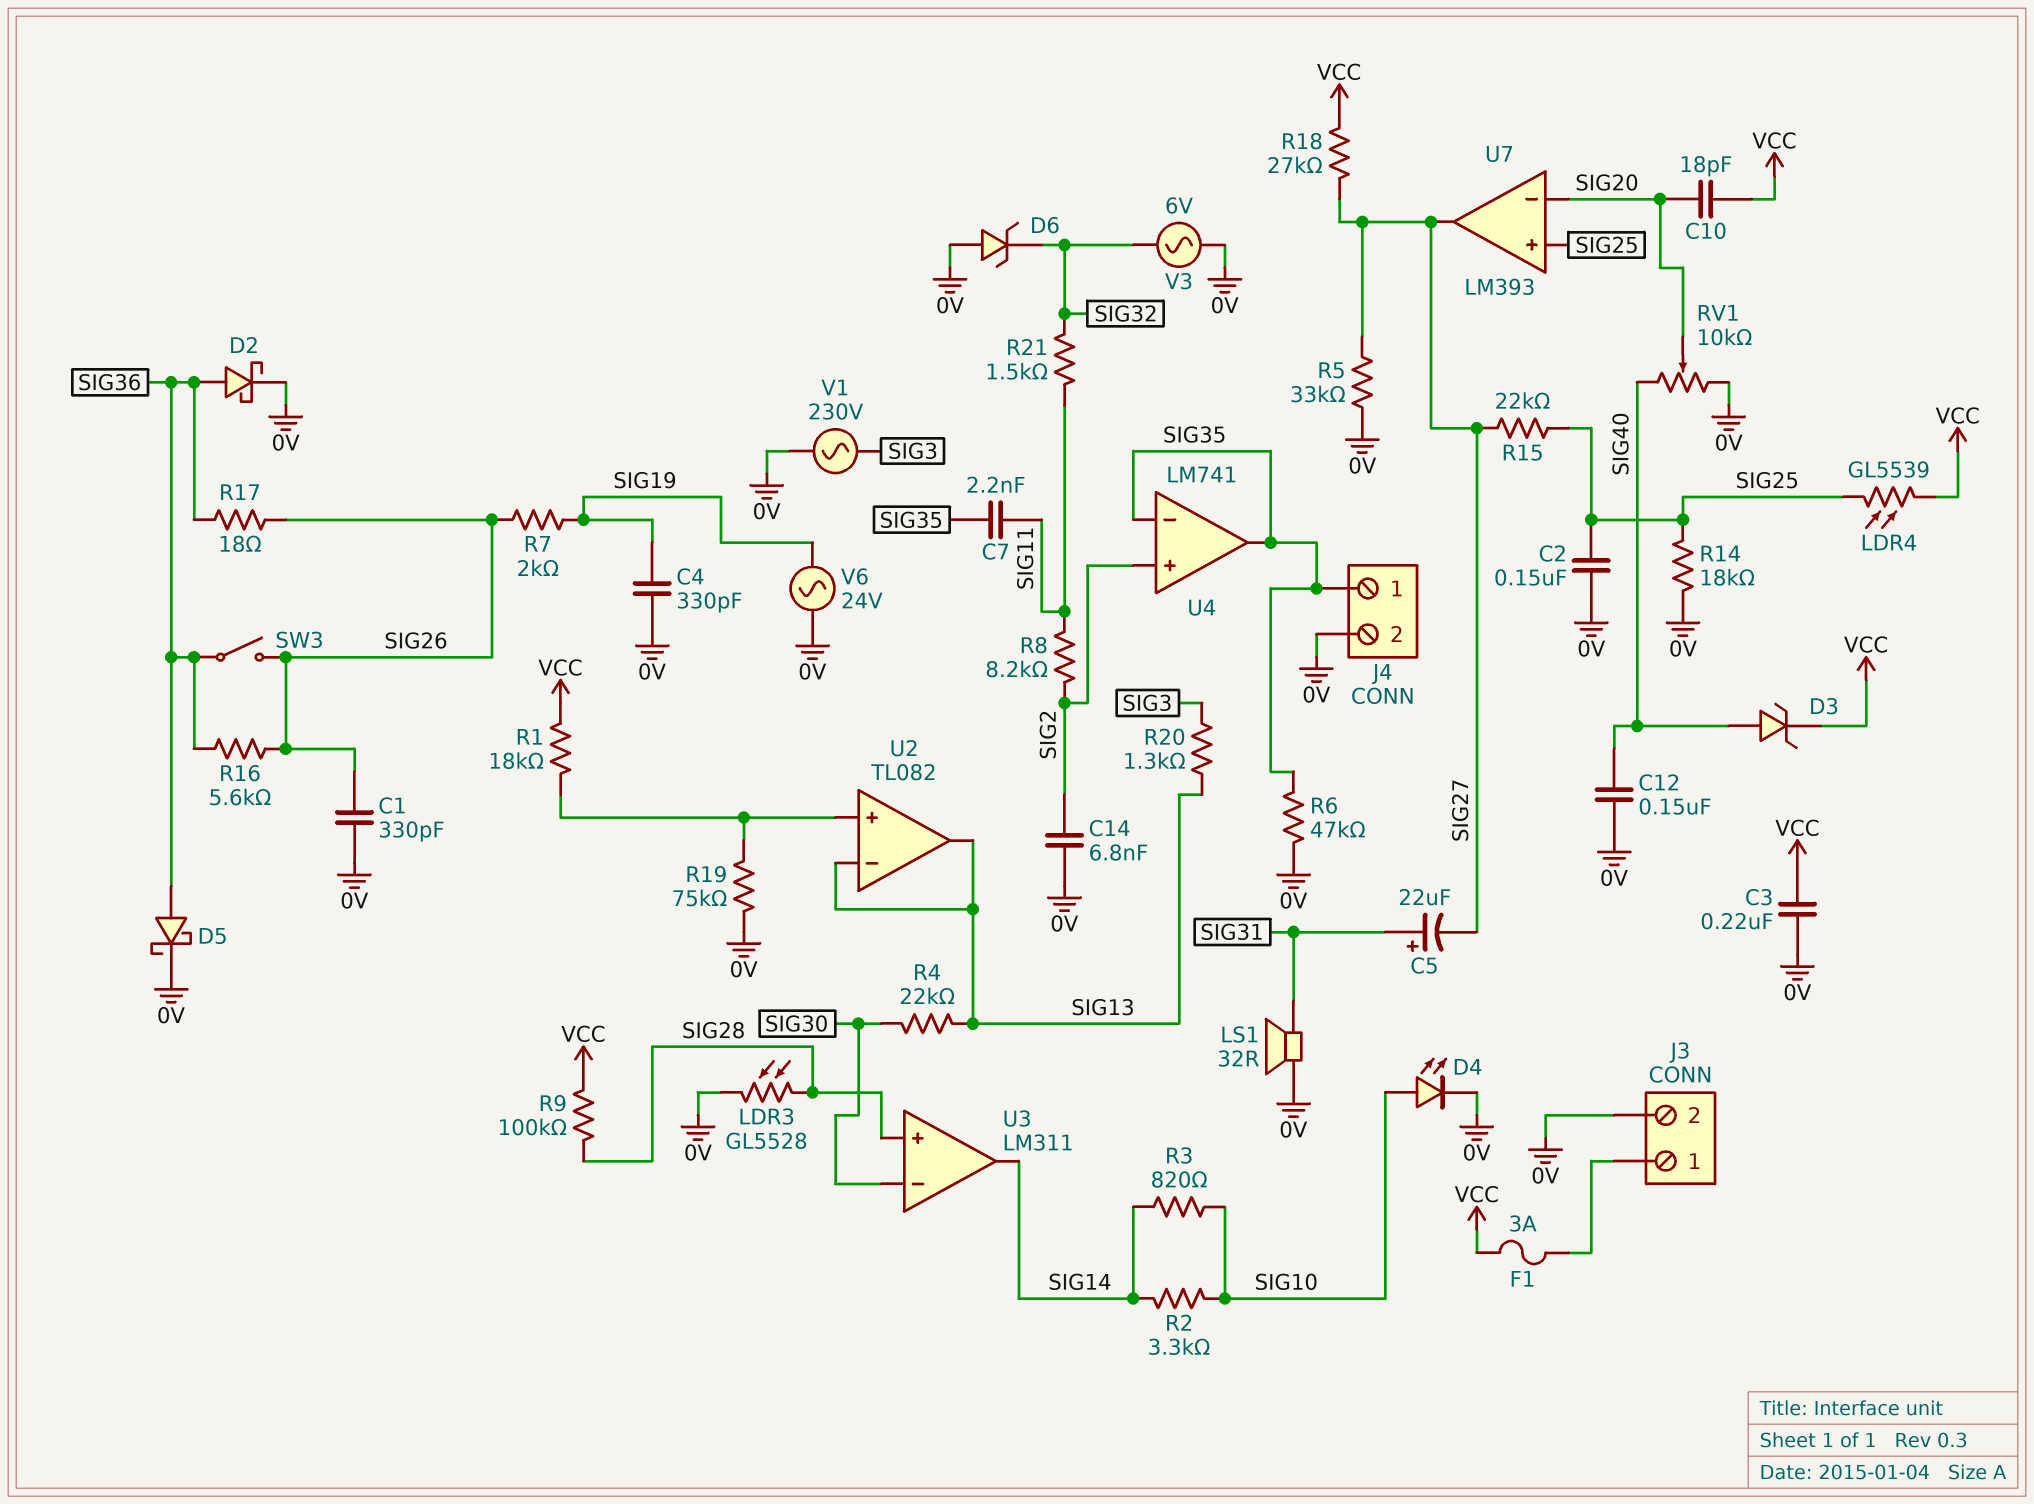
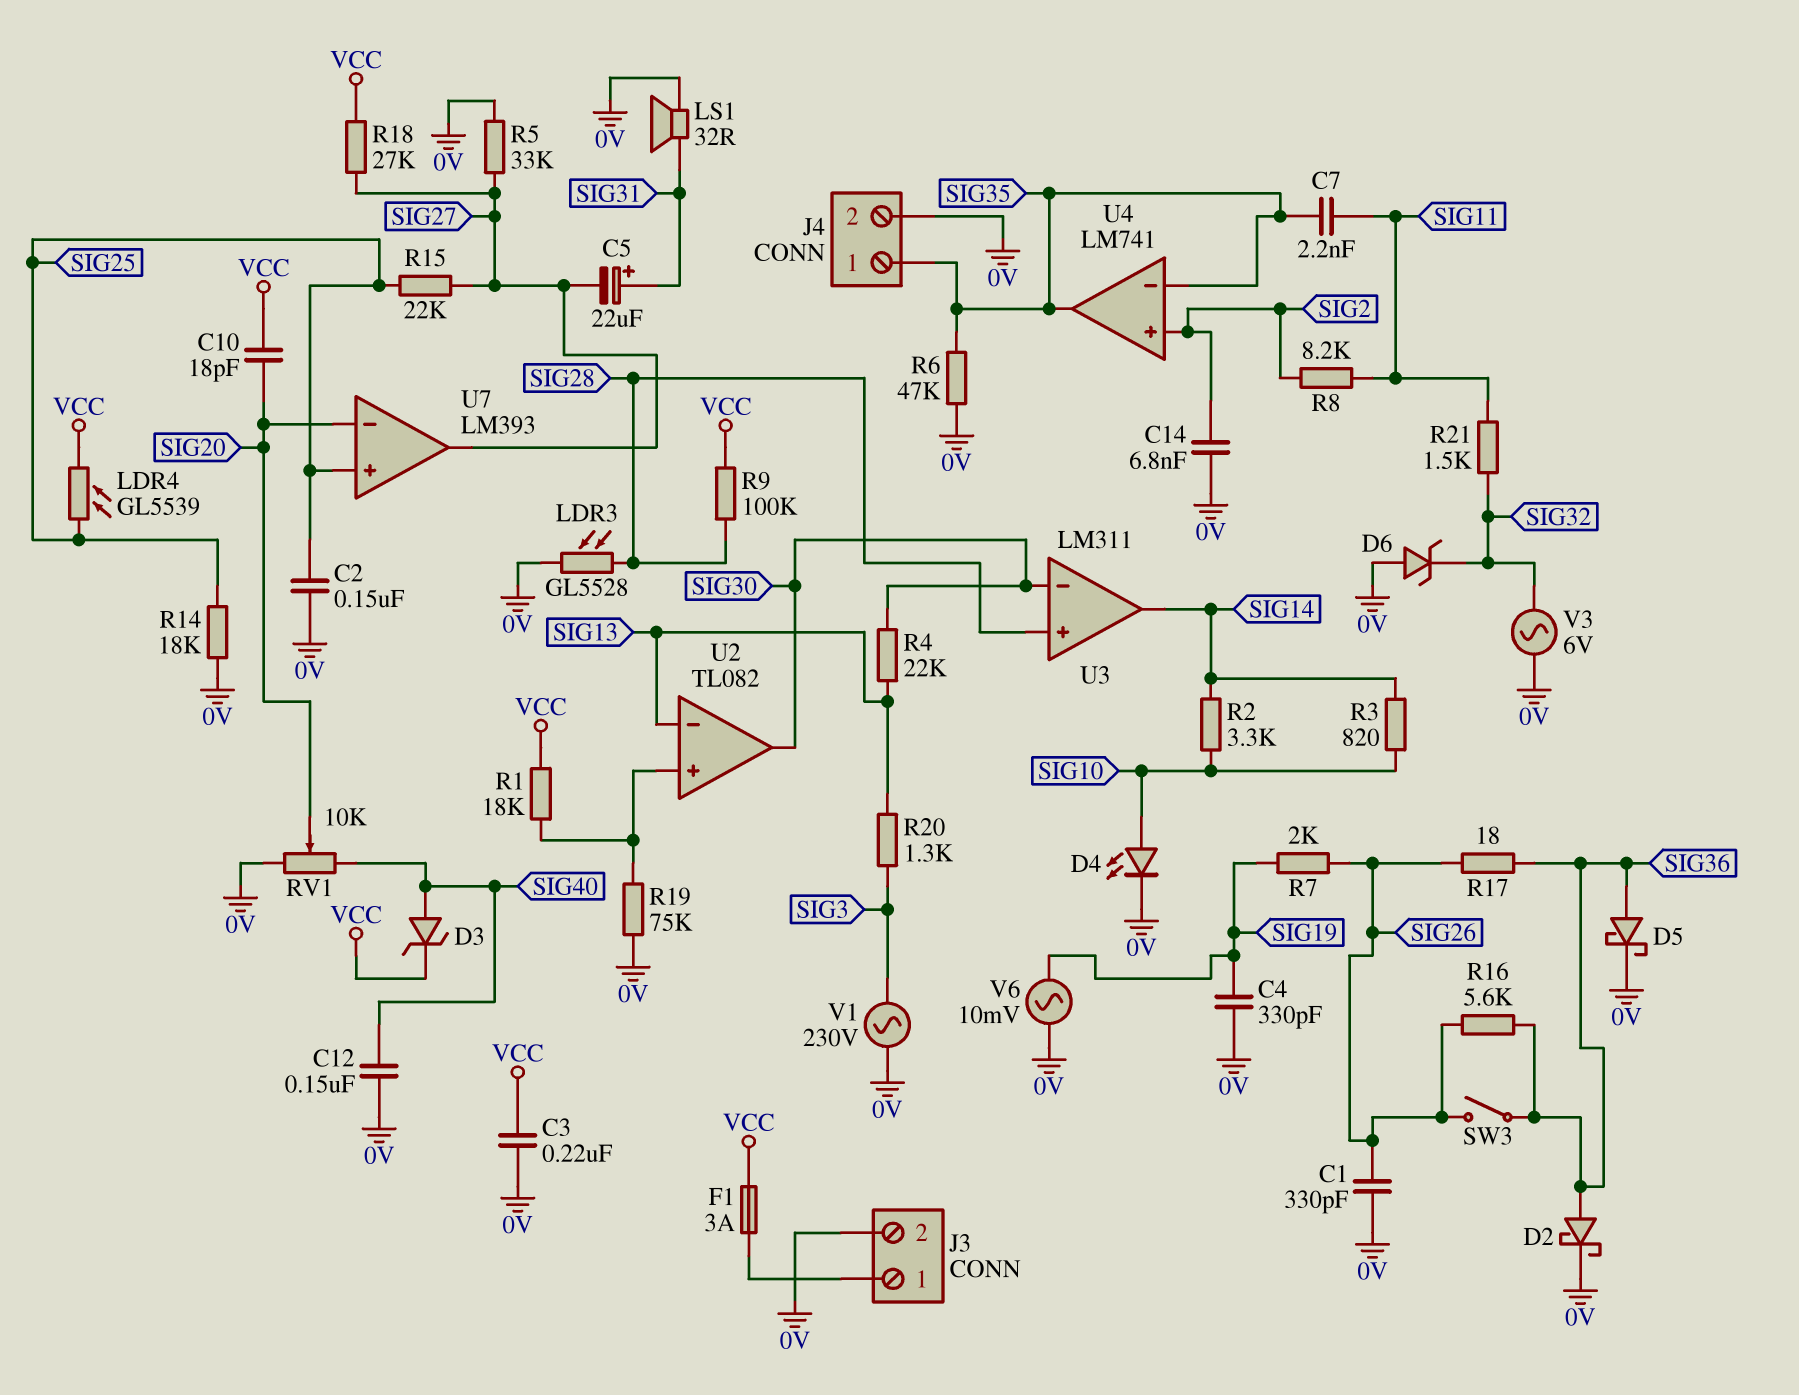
U2 pin out: SIG13 -> SIG30
V6: AC 24V (0V, SIG19) -> AC 10mV (0V, SIG19)

